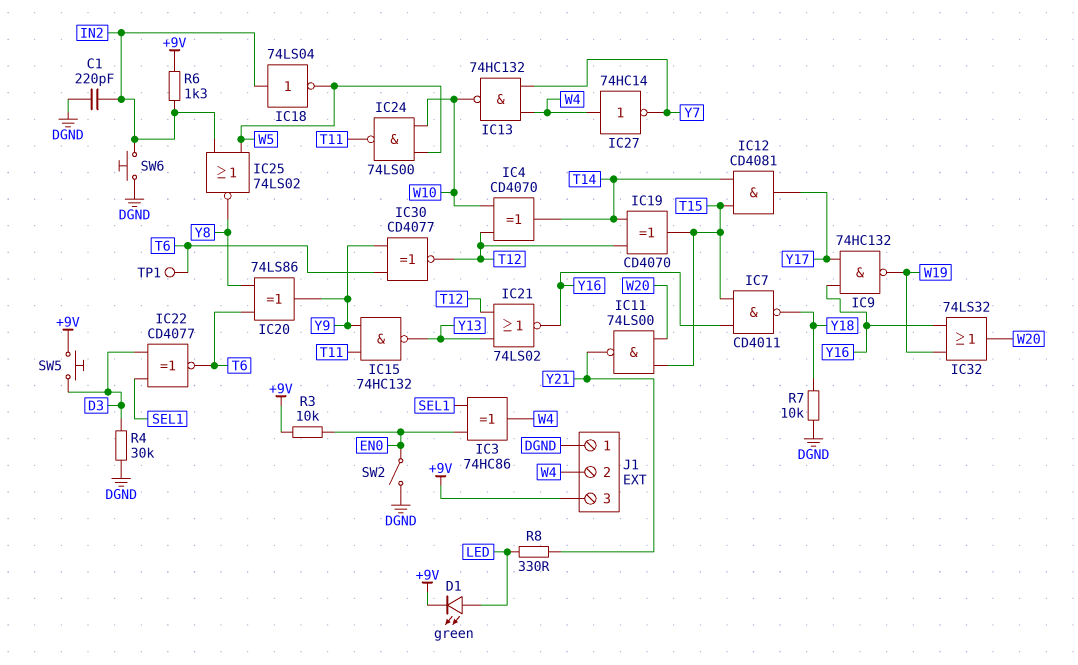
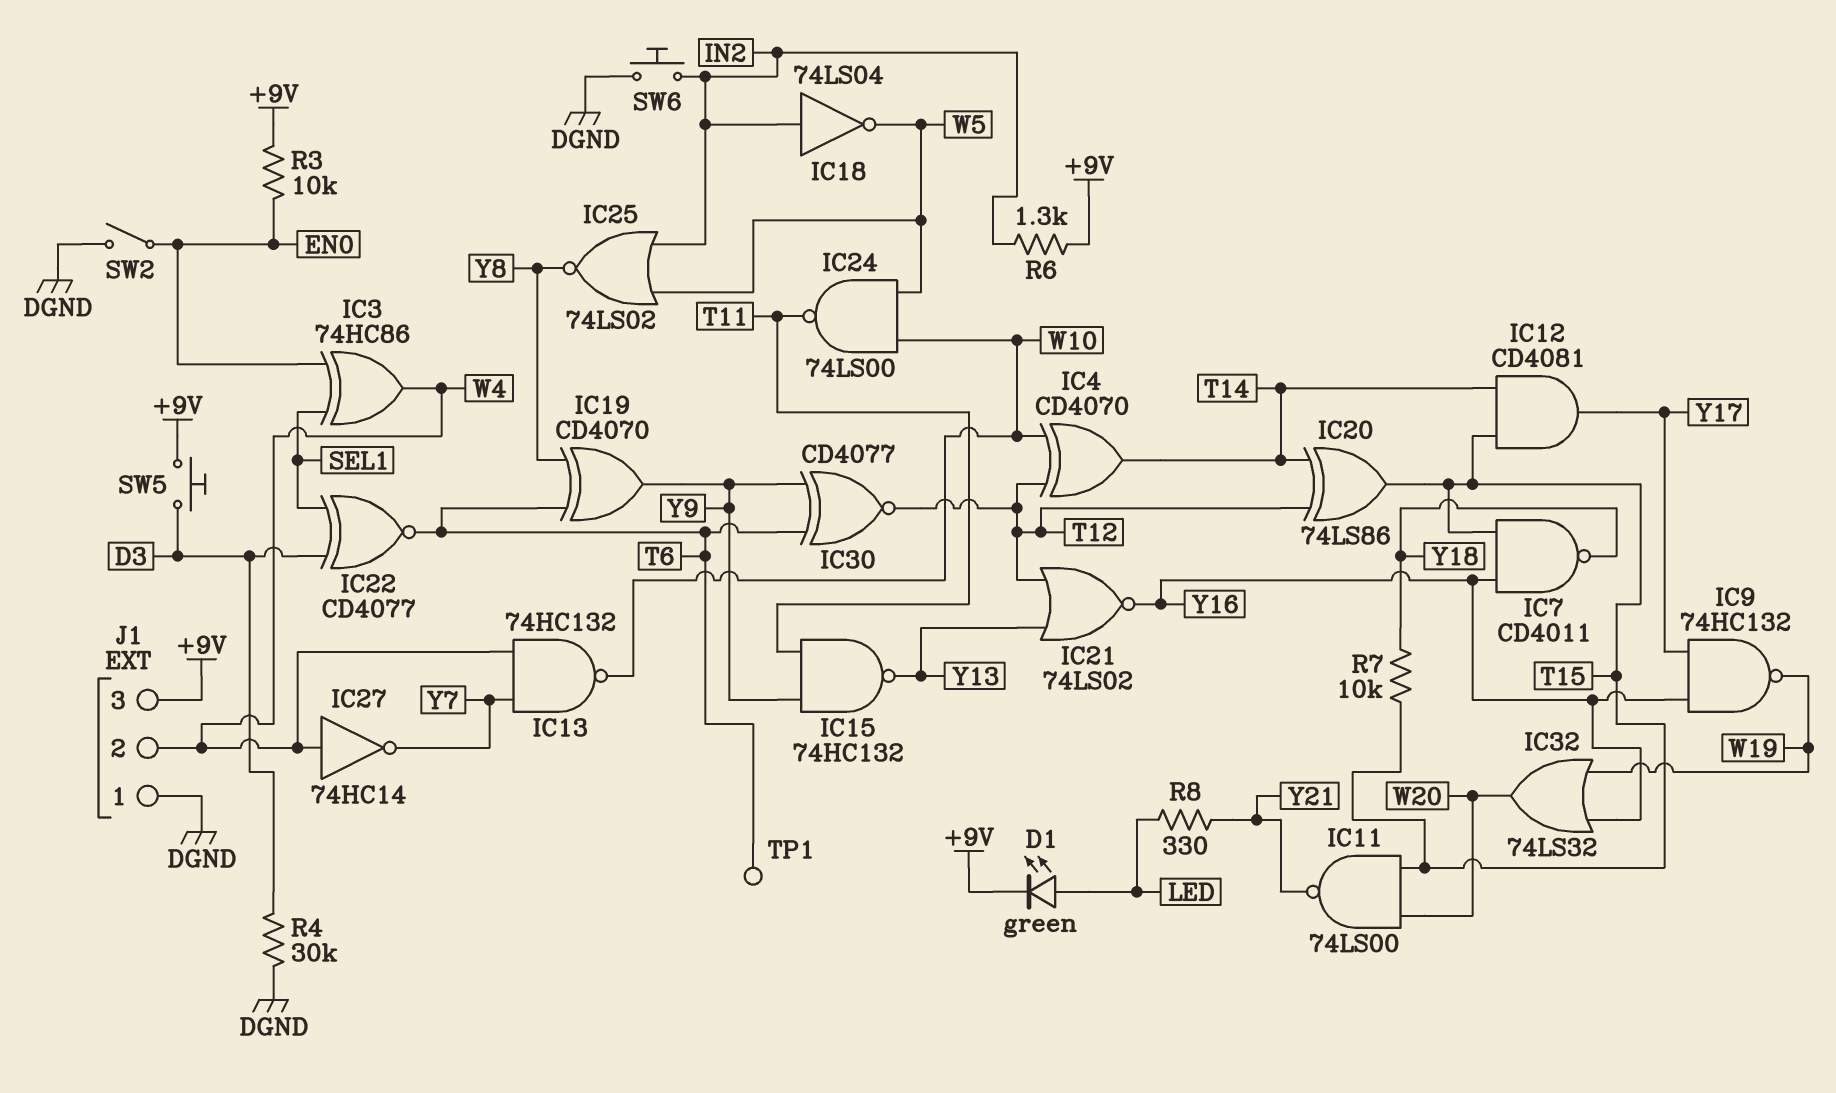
C1: 220pF (DGND, IN2) -> none
IC19: XOR CD4070 (in T12, in T14, out T15) -> XOR CD4070 (in T6, in Y8, out Y9)
IC20: XOR 74LS86 (in T6, in Y8, out Y9) -> XOR 74LS86 (in T12, in T14, out T15)
R7: 10k (DGND, Y18) -> 10k (T15, Y18)

